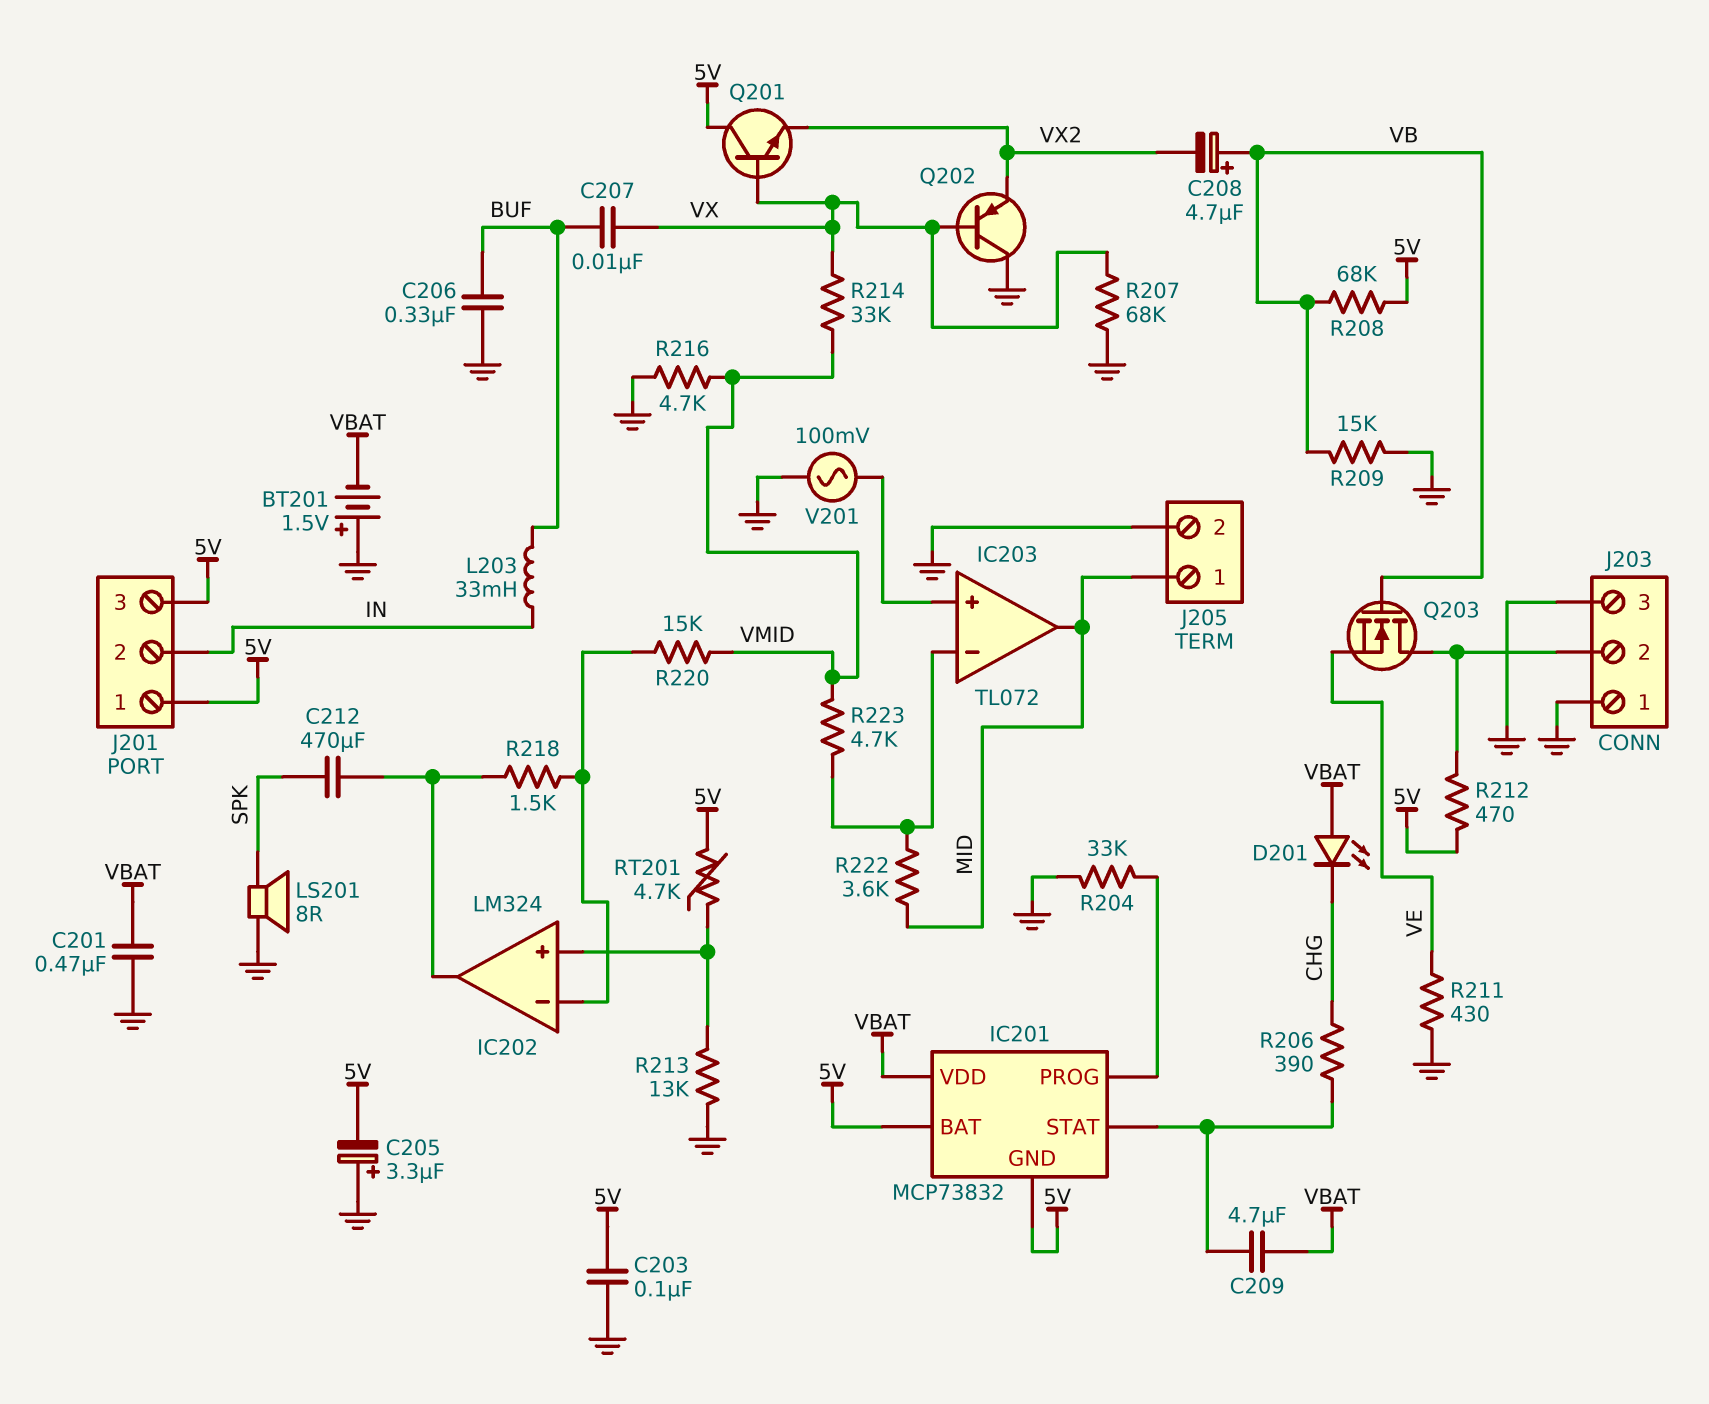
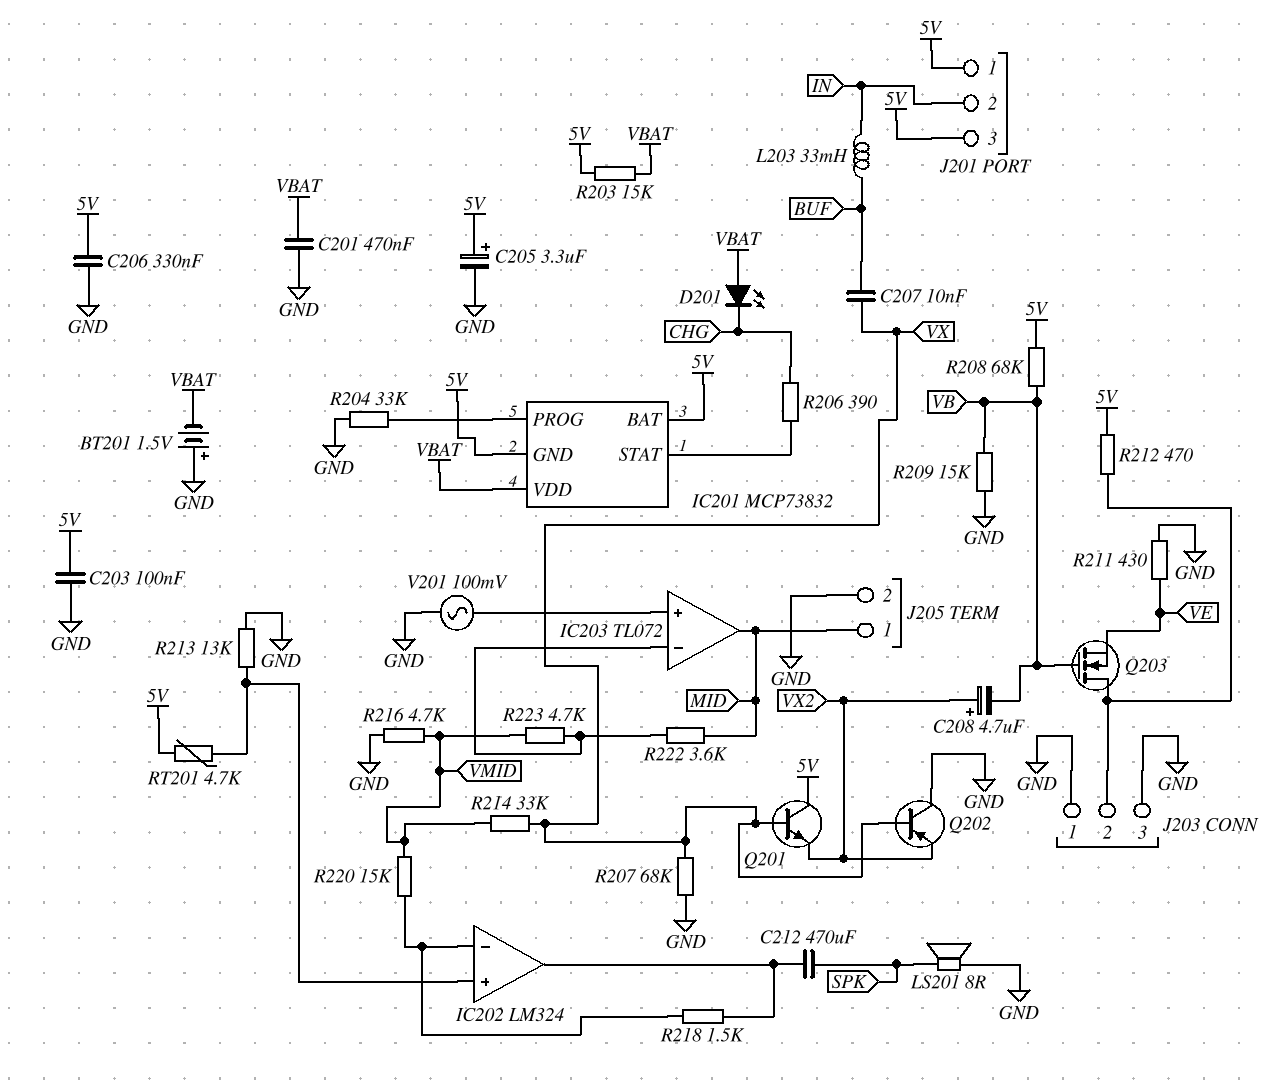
C205: 3.3uF (plus GND, minus 5V) -> 3.3uF (plus 5V, minus GND)
C206: 330nF (BUF, GND) -> 330nF (5V, GND)
C208: 4.7uF (plus VB, minus VX2) -> 4.7uF (plus VX2, minus VB)
C209: 4.7uF (IC201/STAT, VBAT) -> none
R203: none -> 15k (5V, VBAT)

